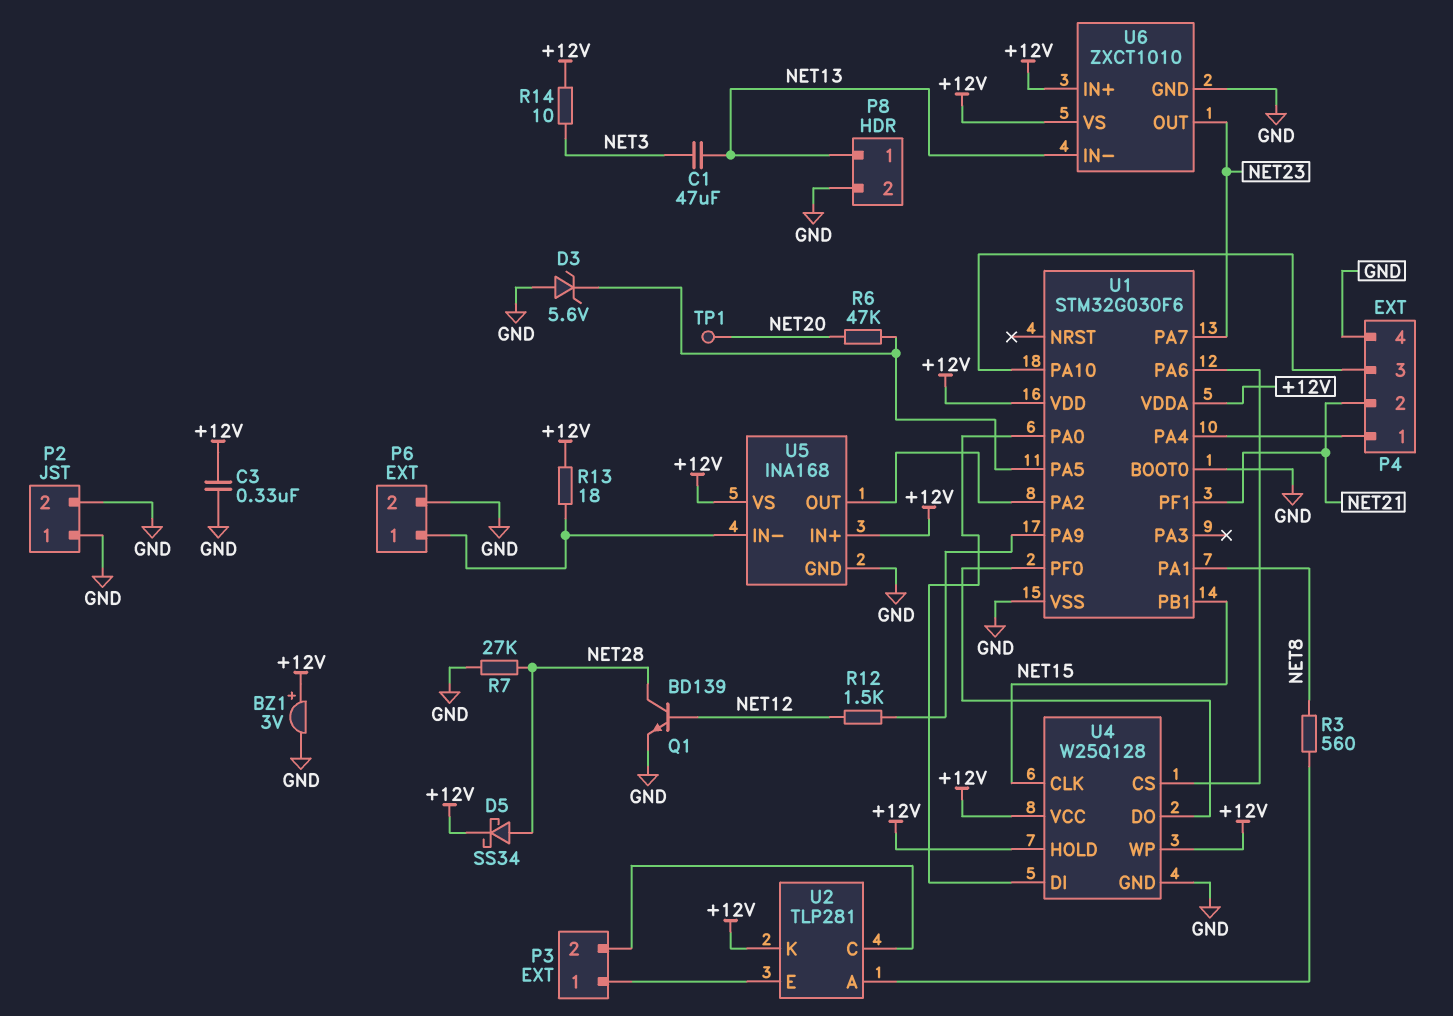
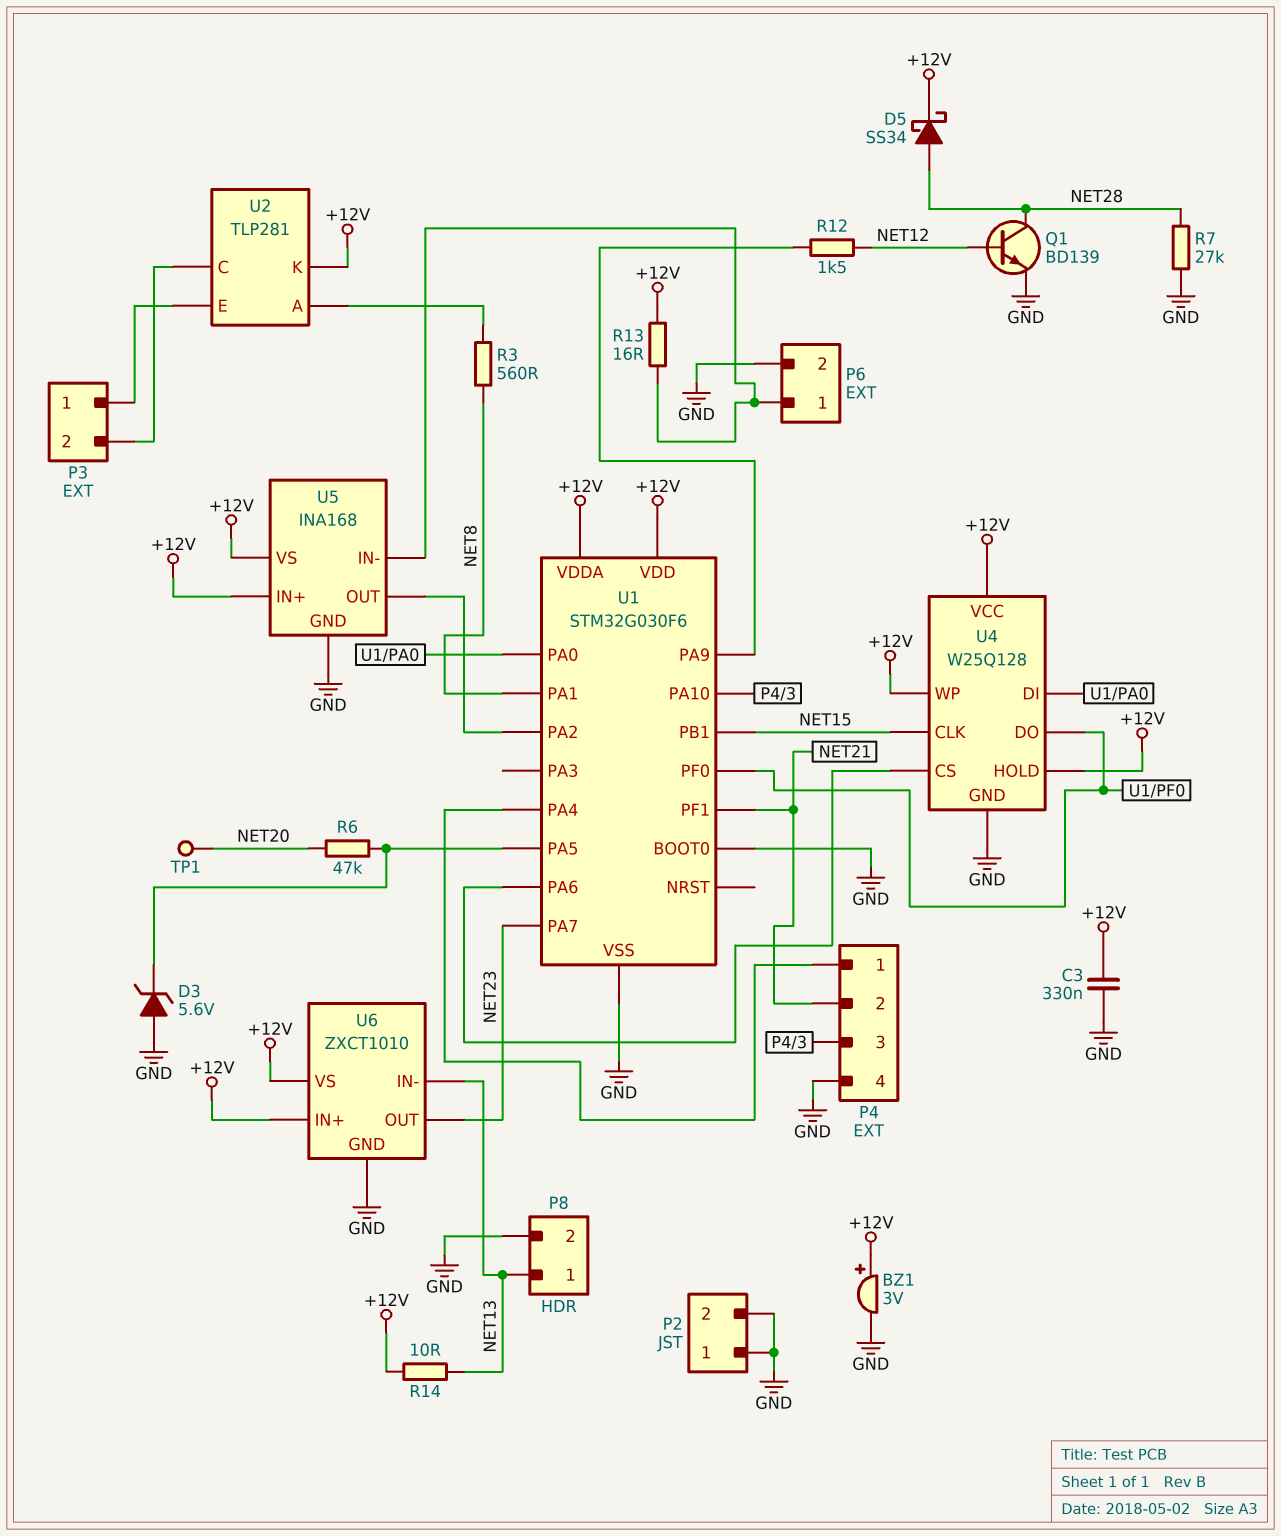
C1: 47uF (NET3, NET13) -> none
R13: 18 (+12V, P6/1) -> 16 (+12V, P6/1)
R14: 10 (+12V, NET3) -> 10 (+12V, NET13)

